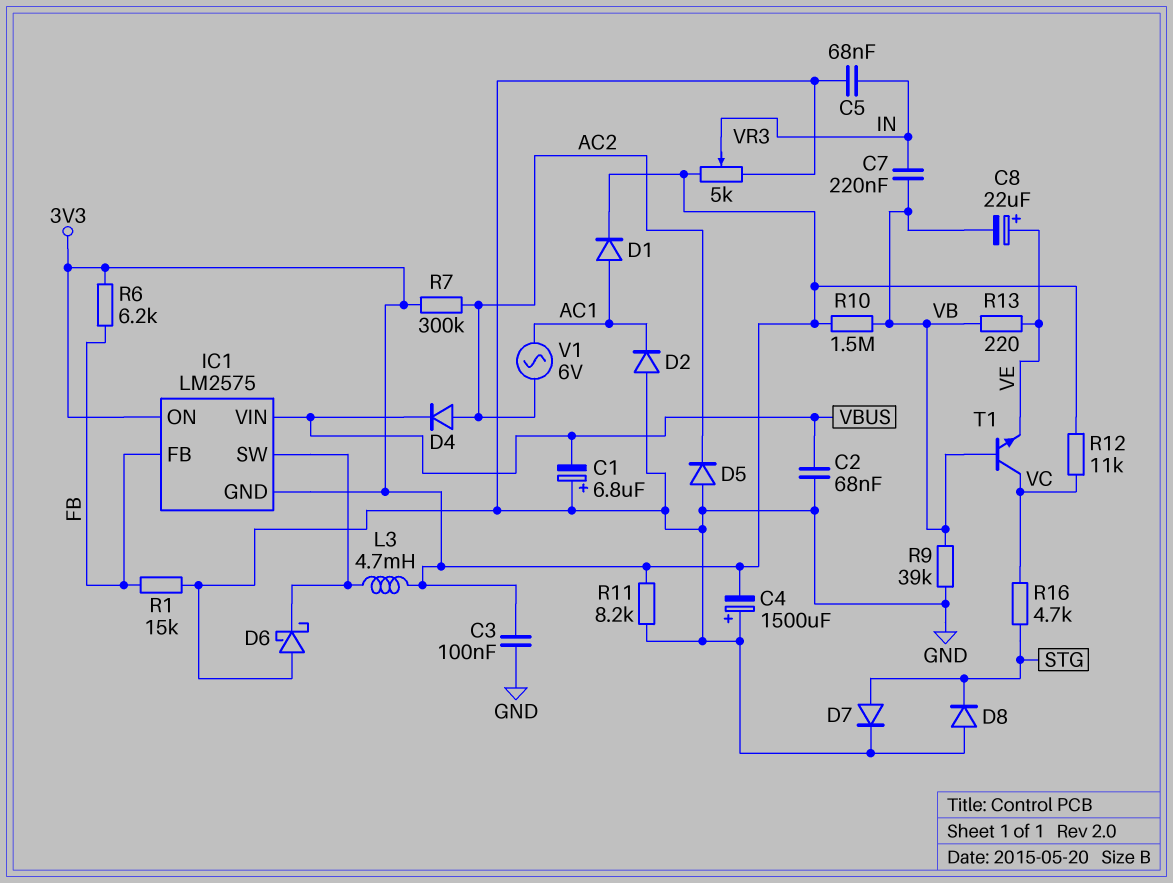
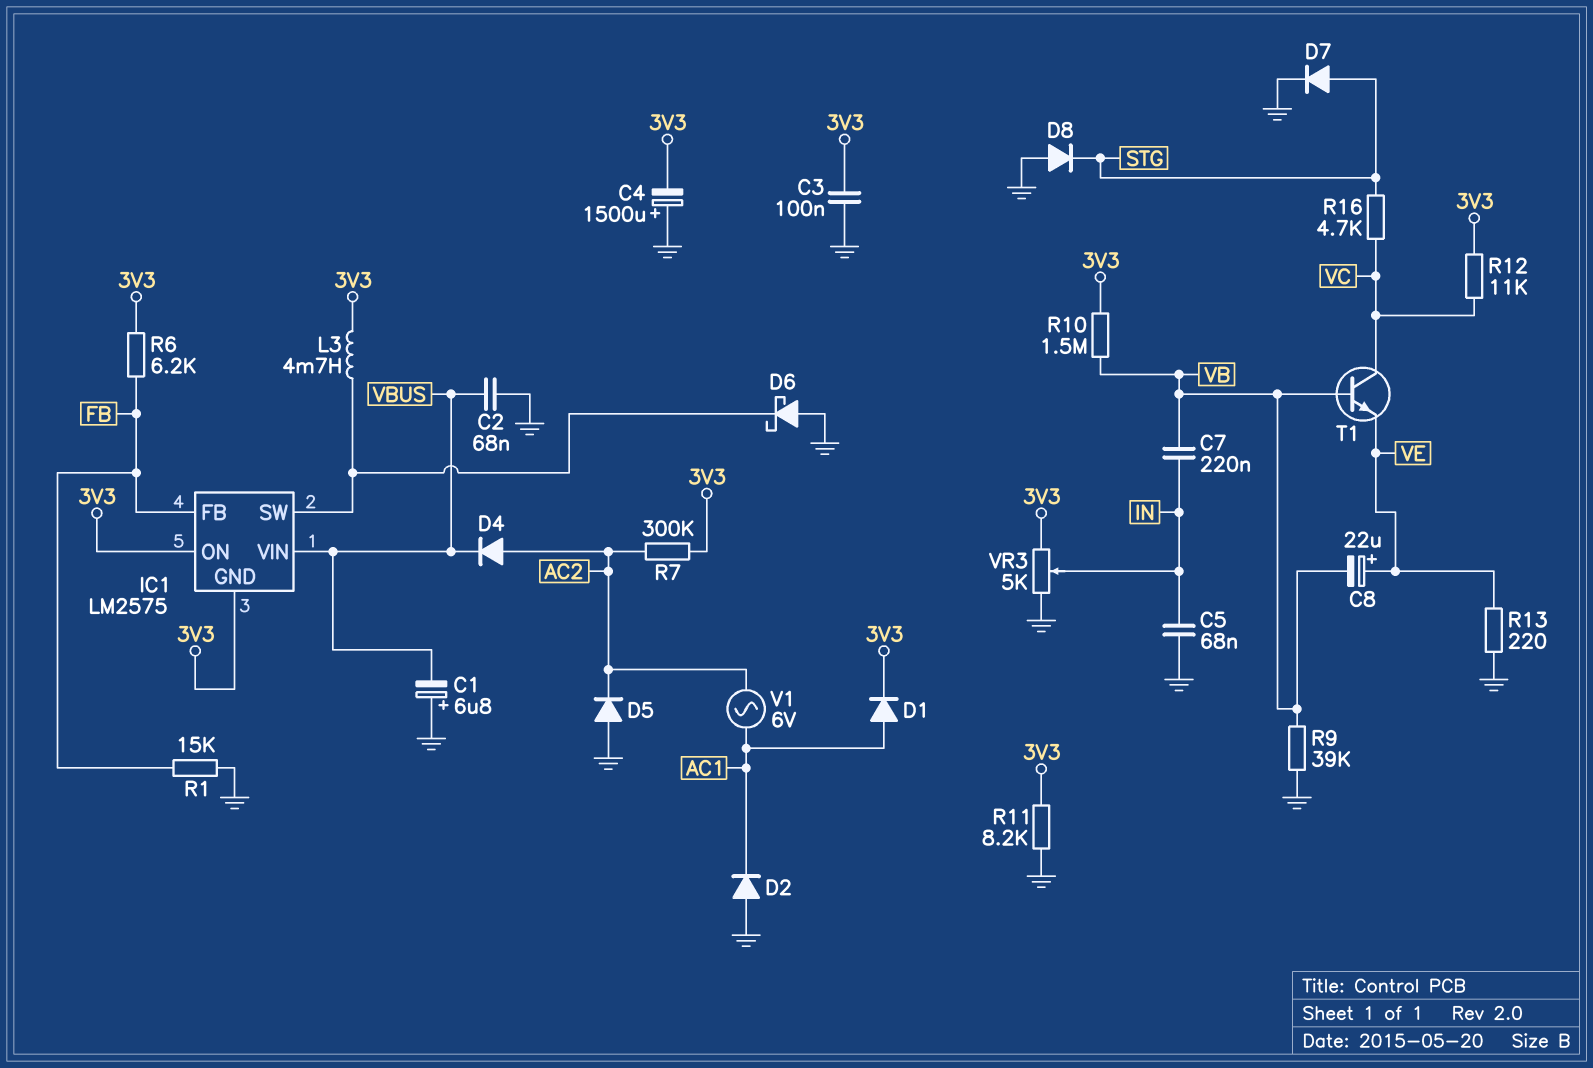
R13: 220 (VB, VE) -> 220 (GND, VE)

